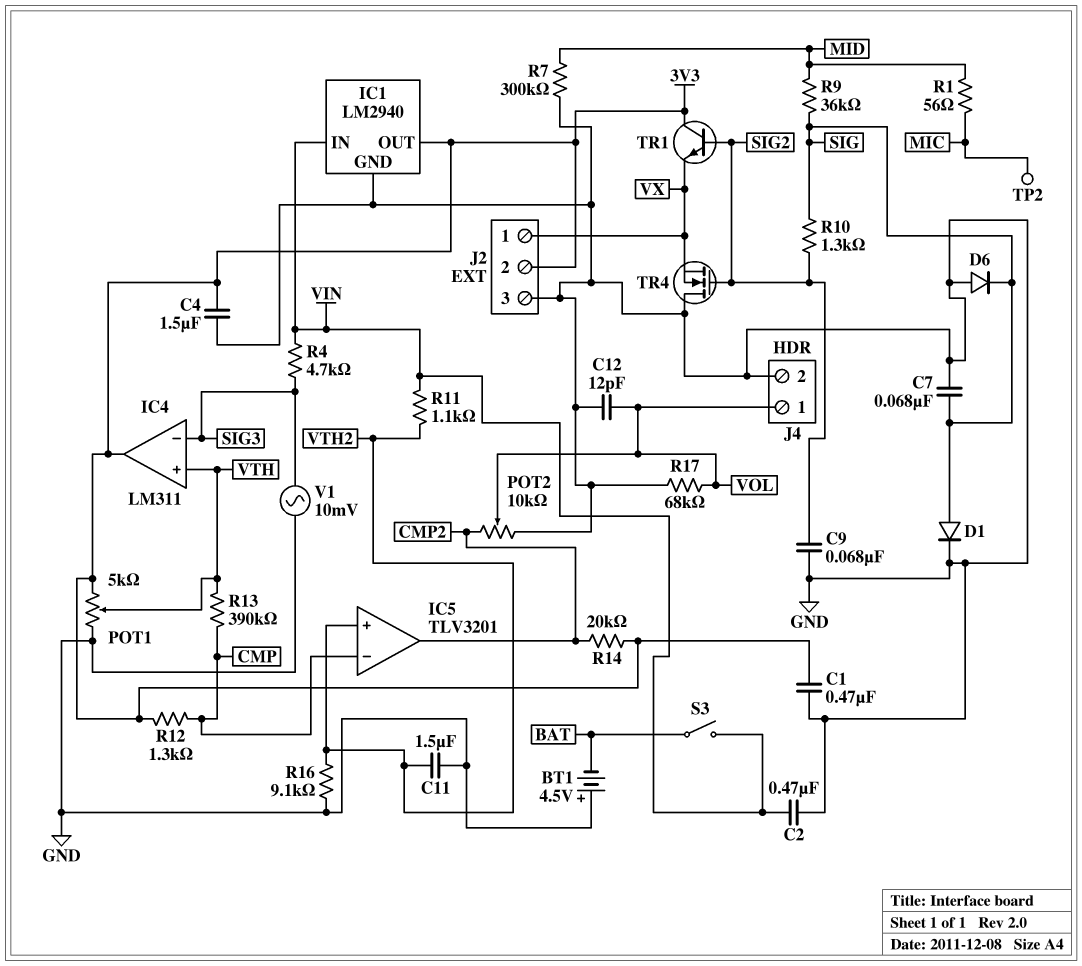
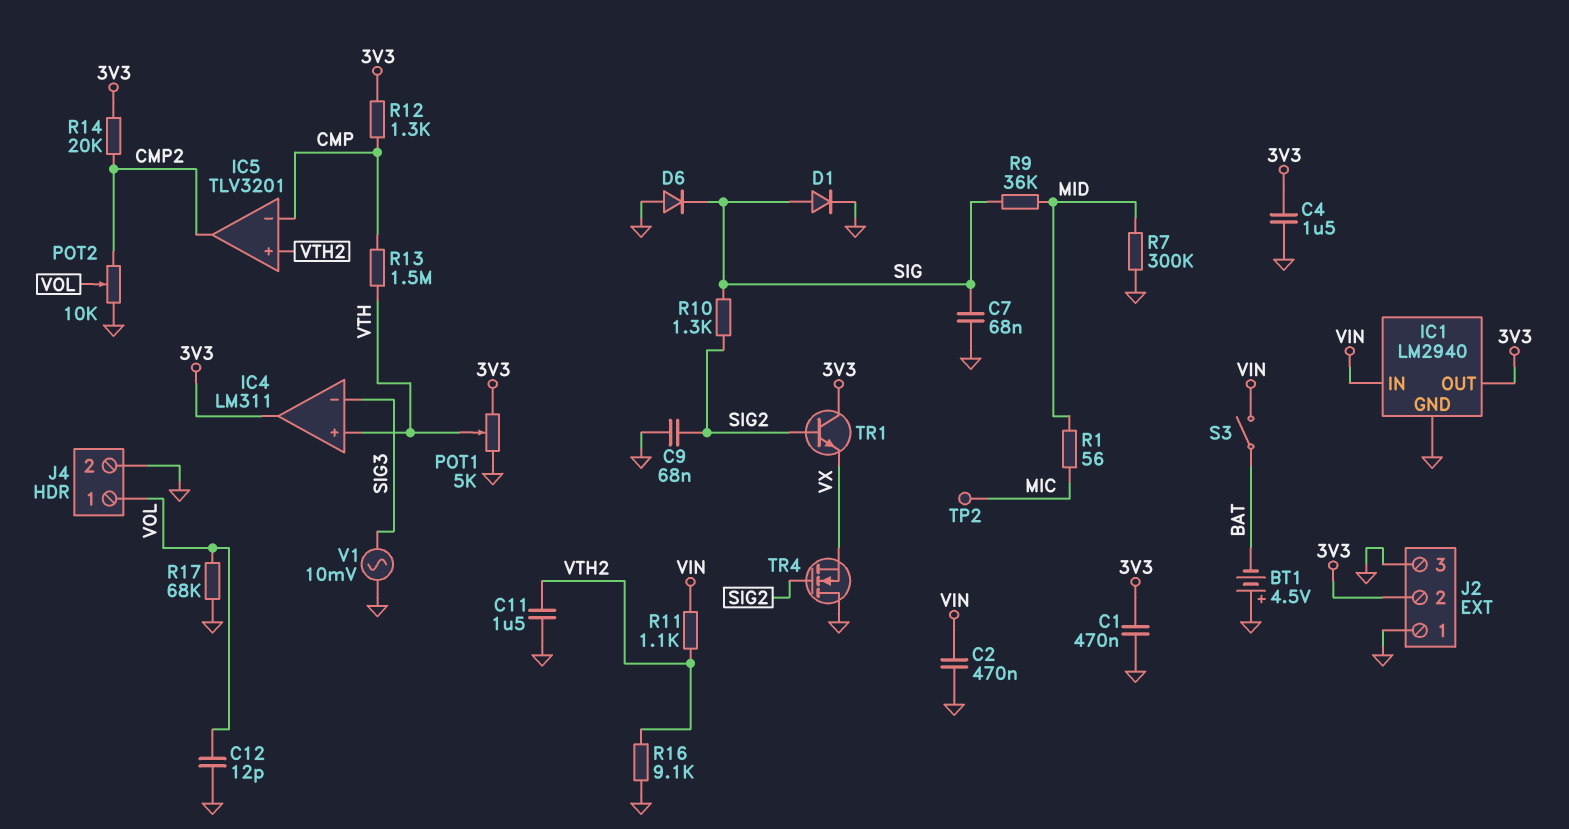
J2 pin 1: VX -> GND
R4: 4.7k (SIG3, VIN) -> none
R13: 390k (CMP, VTH) -> 1.5M (CMP, VTH)

